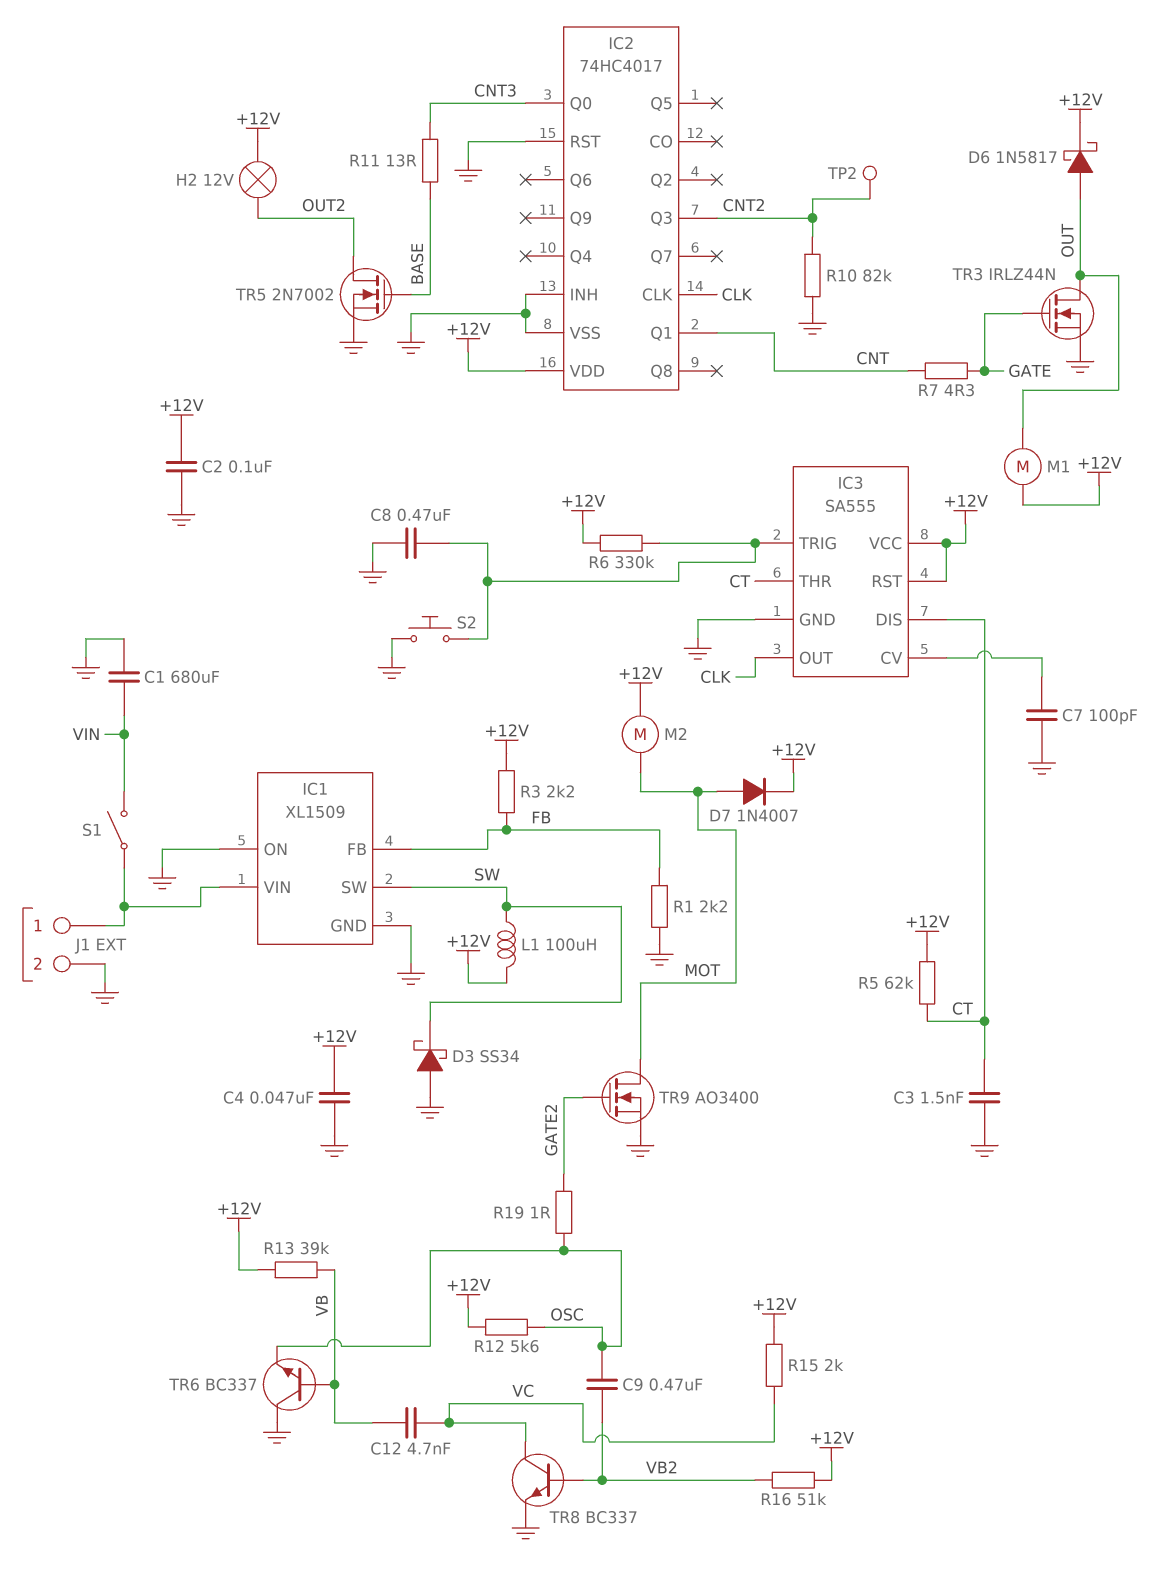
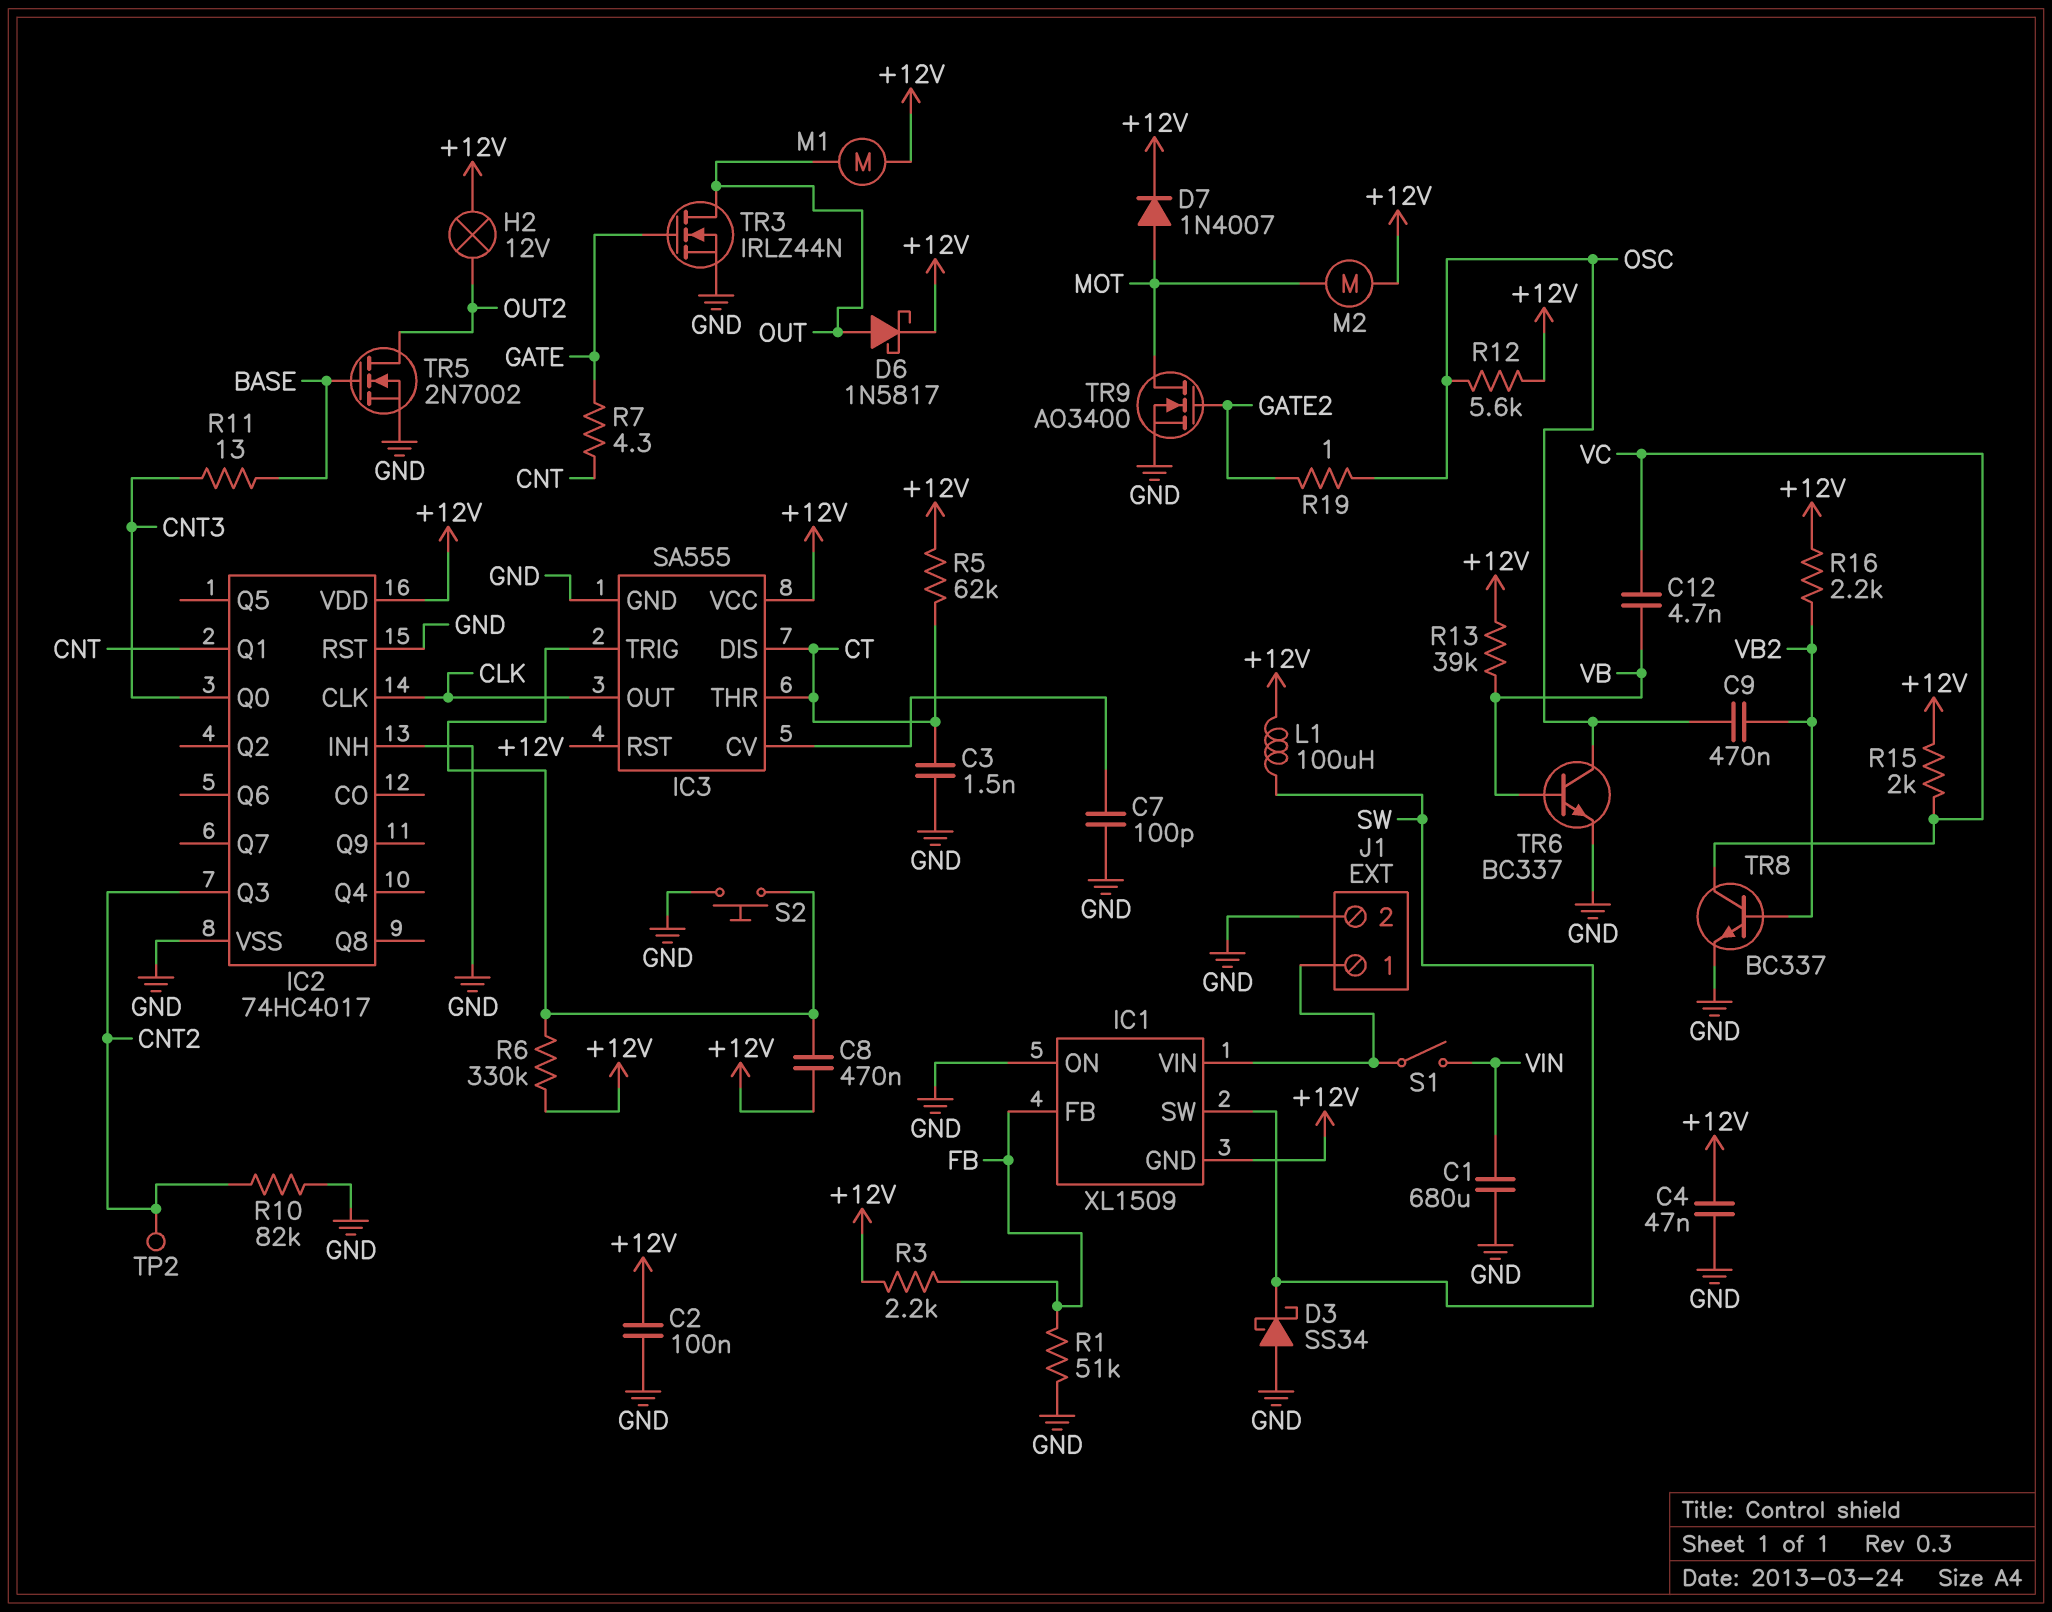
C8: 470nF (GND, IC3/TRIG) -> 470nF (+12V, IC3/TRIG)
IC1 pin GND: GND -> +12V
R1: 2.2k (FB, GND) -> 51k (FB, GND)
R16: 51k (+12V, VB2) -> 2.2k (+12V, VB2)
TR6: NPN BC337 (B VB, C GND, E OSC) -> NPN BC337 (B VB, C OSC, E GND)

